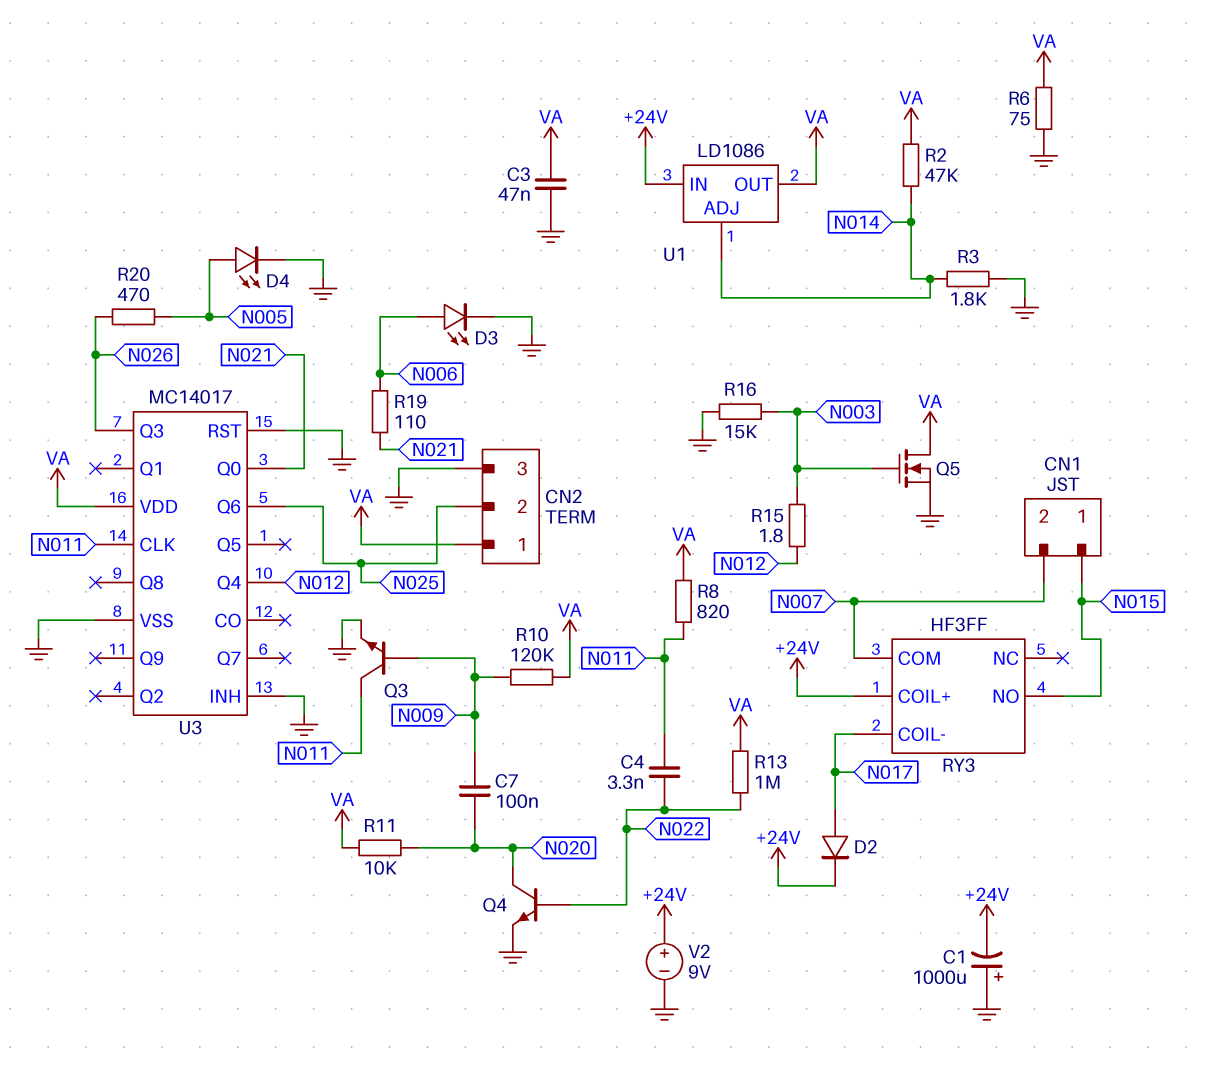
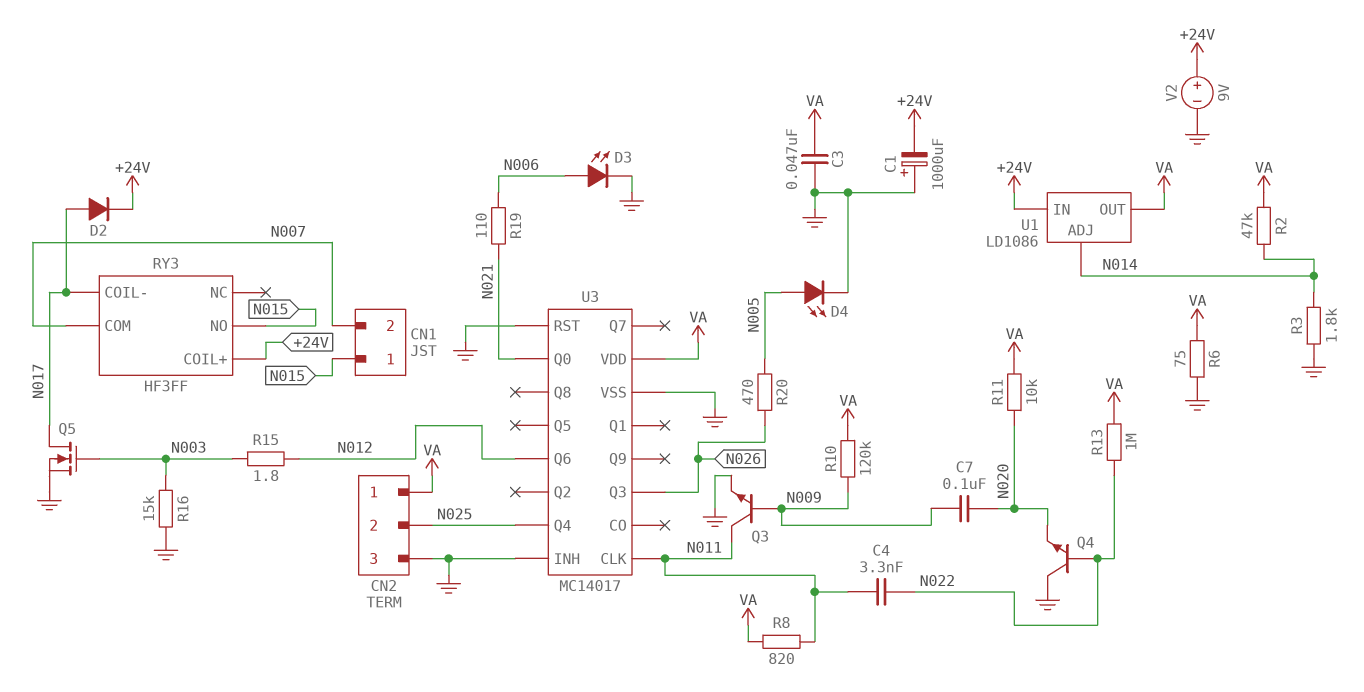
Q4: NPN (B N022, C N020, E GND) -> NPN (B N022, C GND, E N020)
Q5: NMOS (G N003, D VA, S GND) -> NMOS (G N003, D N017, S GND)
U3 pin Q4: N012 -> N025
U3 pin Q6: N025 -> N012

